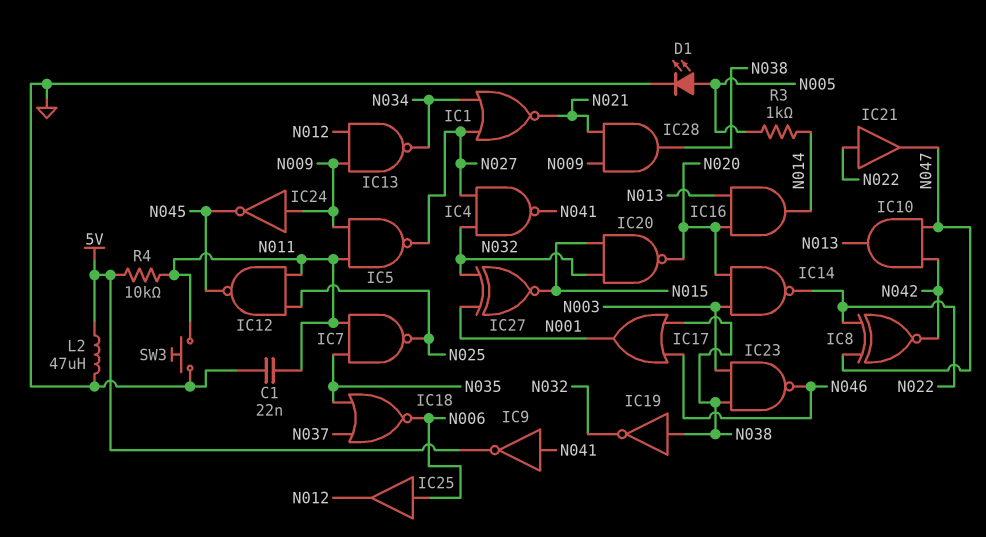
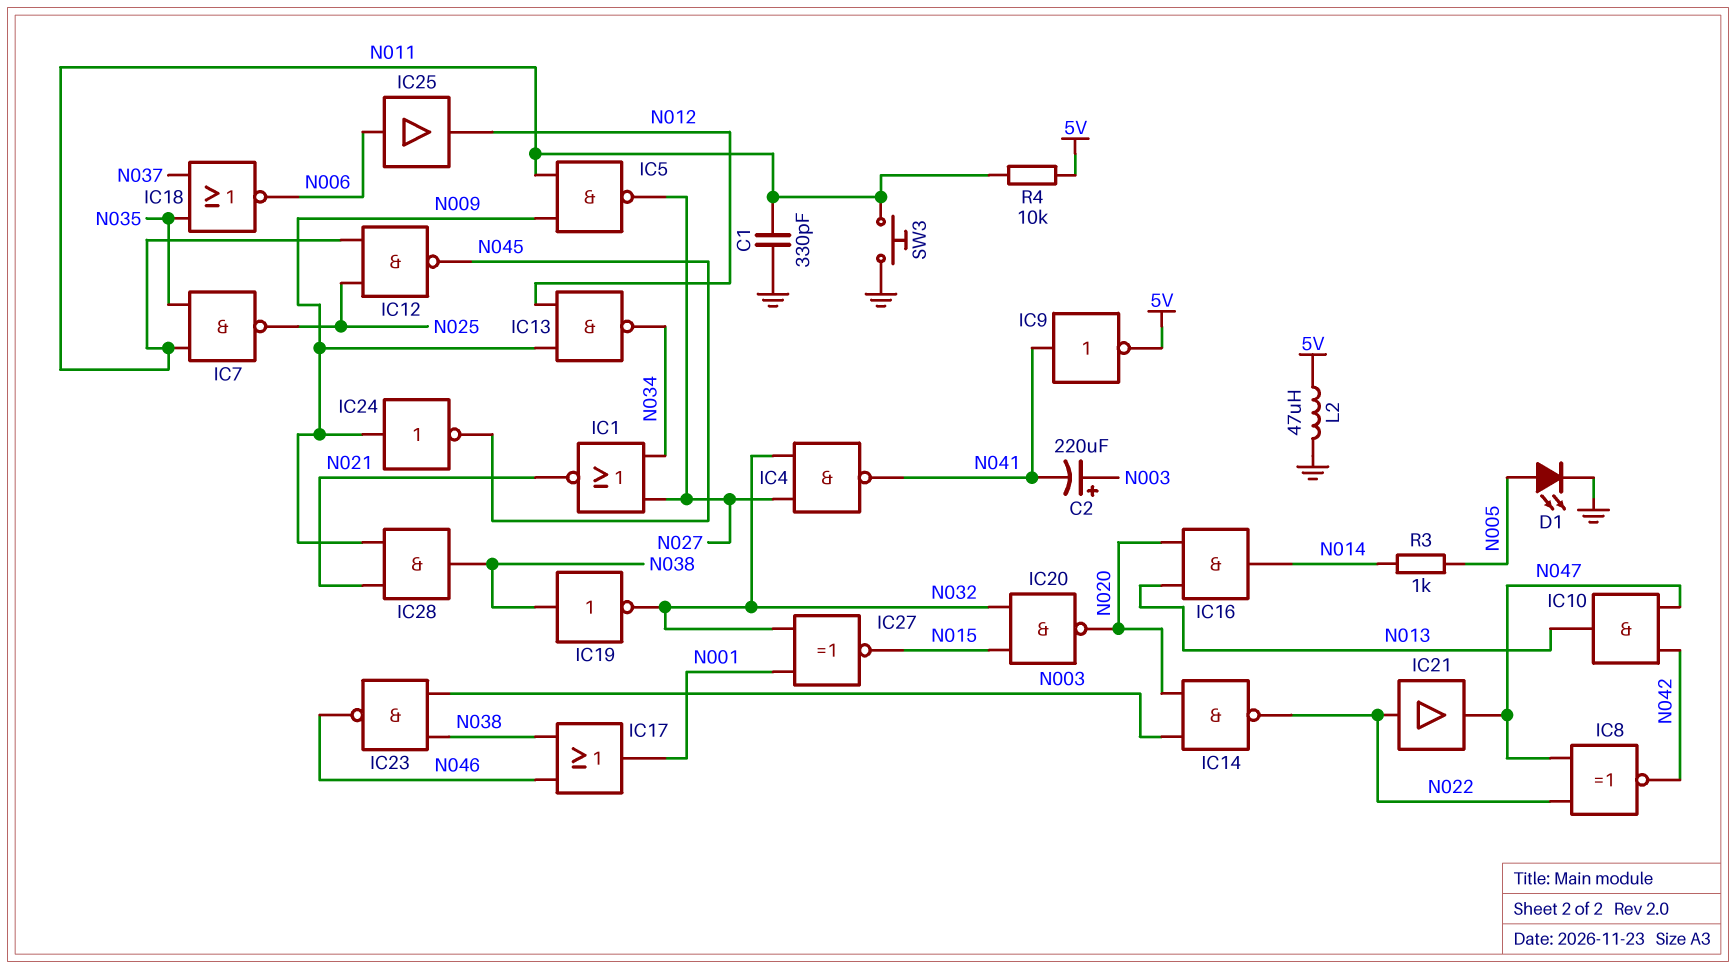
C1: 22nF (GND, N011) -> 330pF (GND, N011)
C2: none -> 220uF (plus N003, minus N041)

